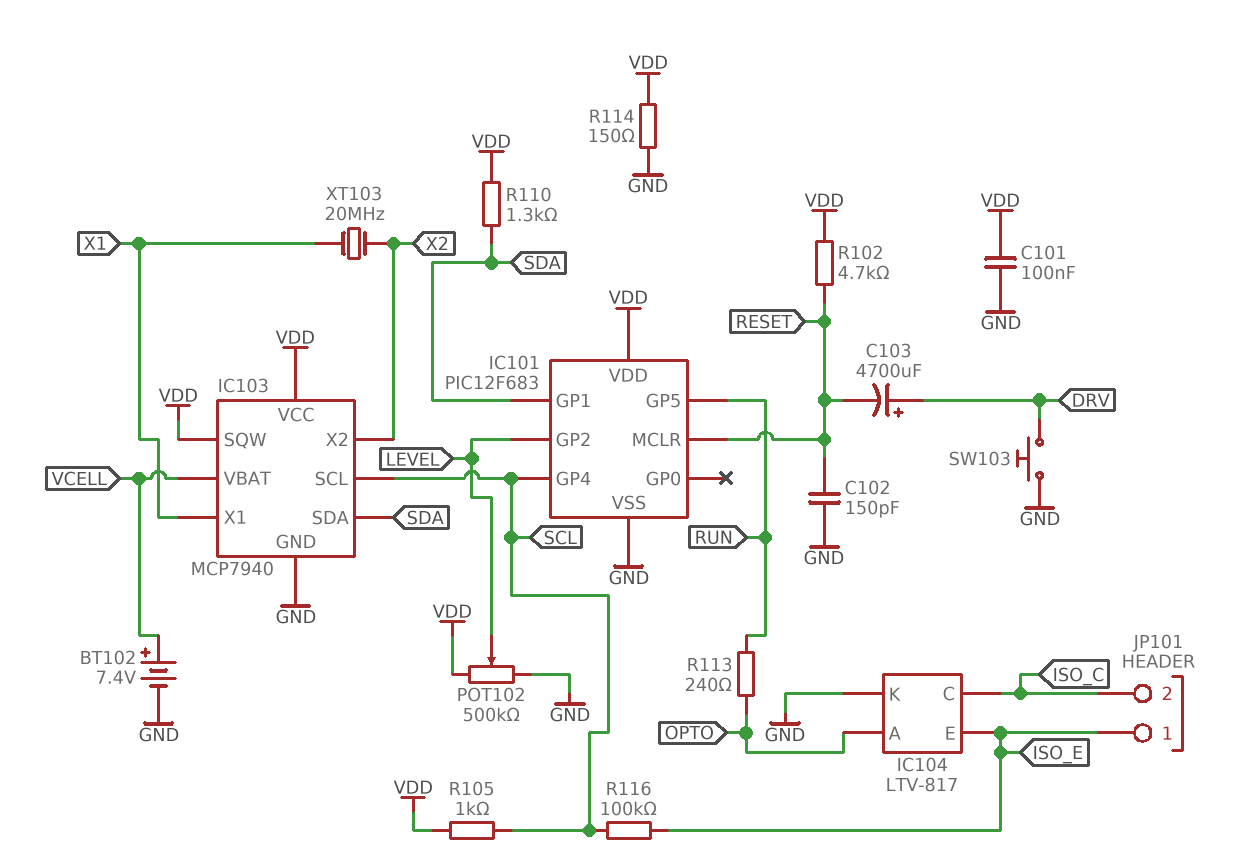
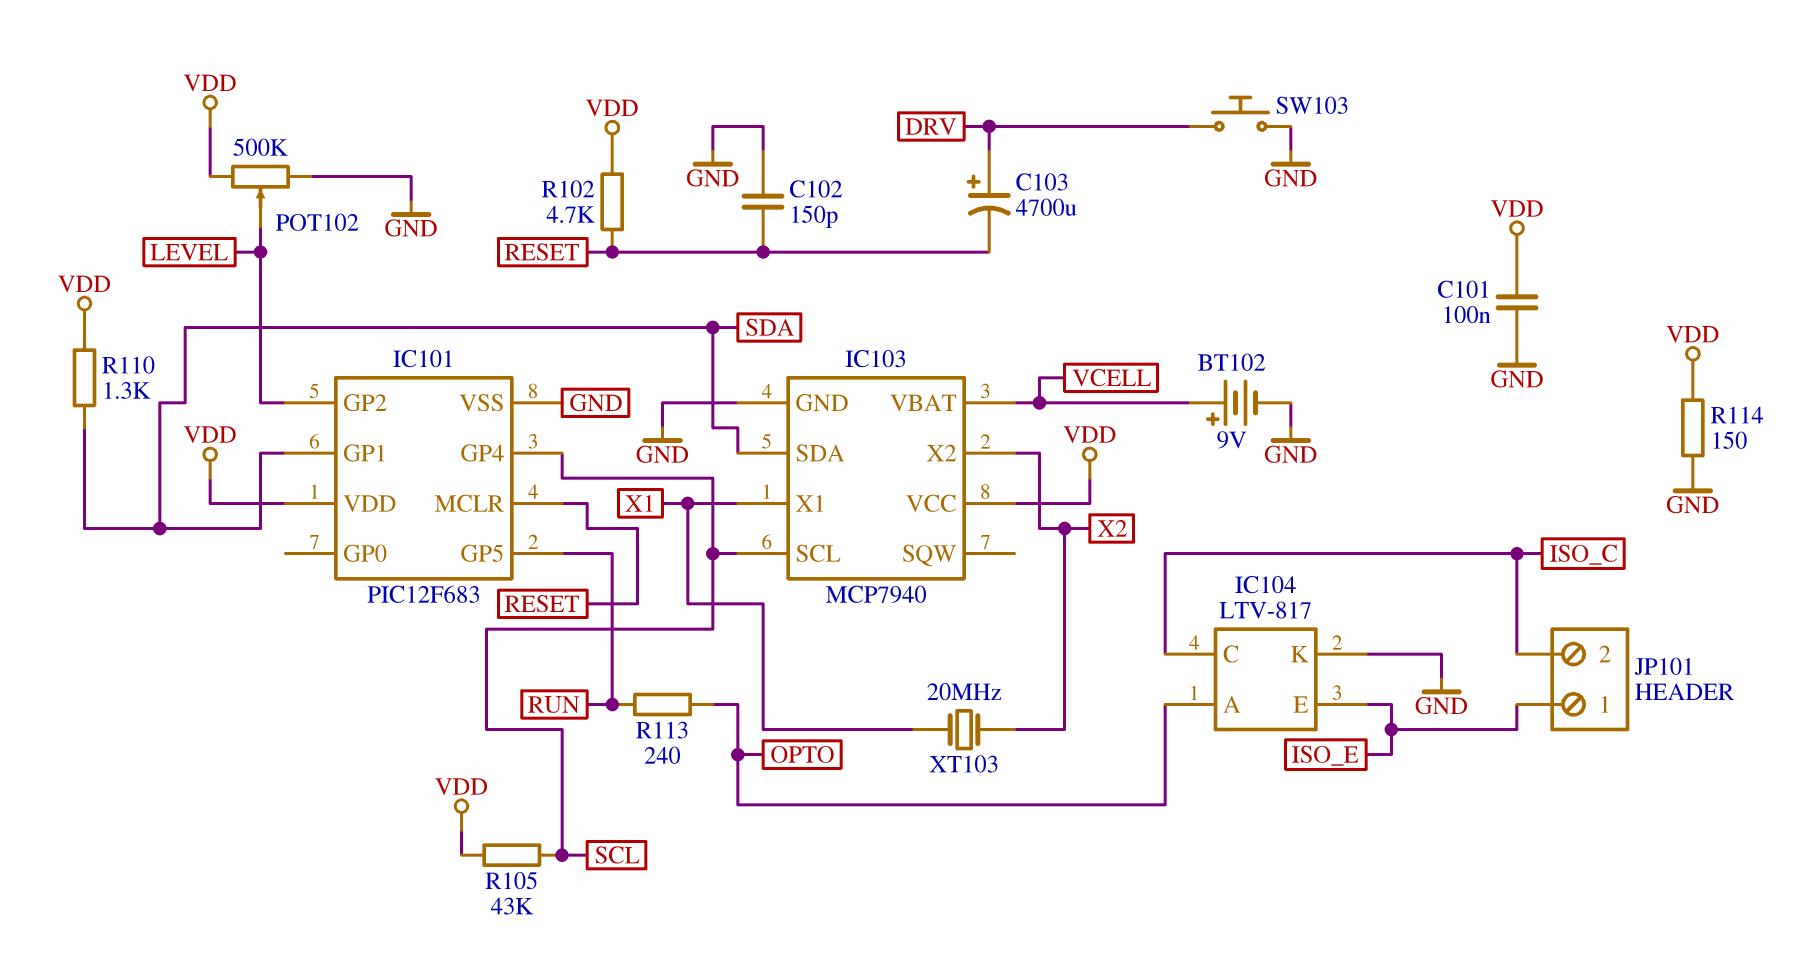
BT102: 7.4V (plus VCELL, minus GND) -> 9V (plus VCELL, minus GND)
IC103 pin SQW: VDD -> none
R105: 1k (SCL, VDD) -> 43k (SCL, VDD)
R116: 100k (ISO_E, SCL) -> none

